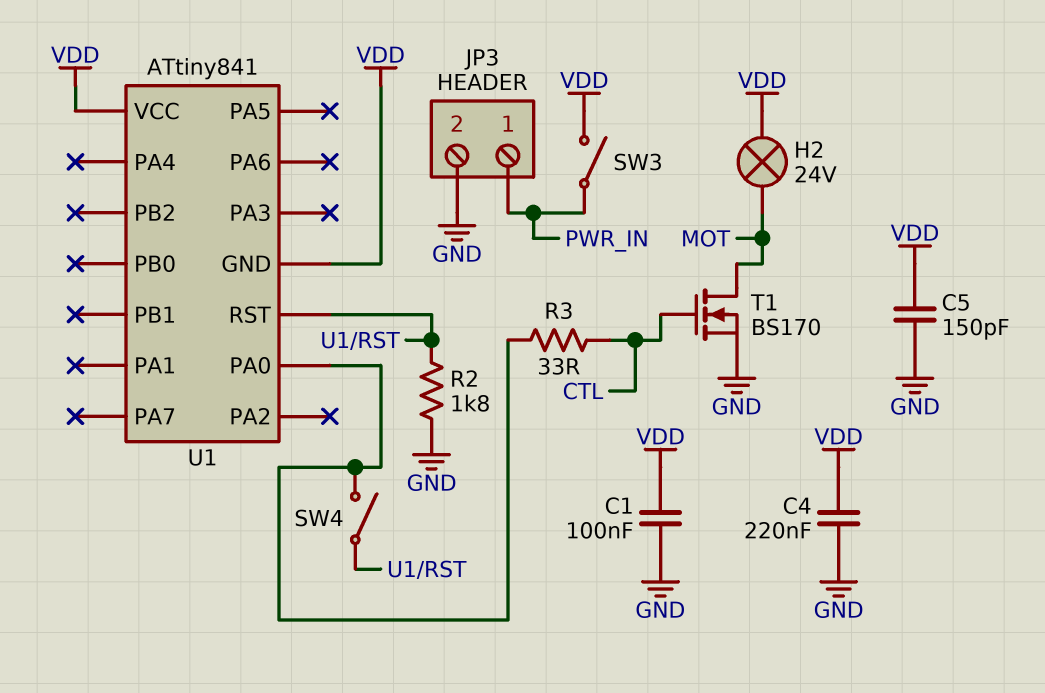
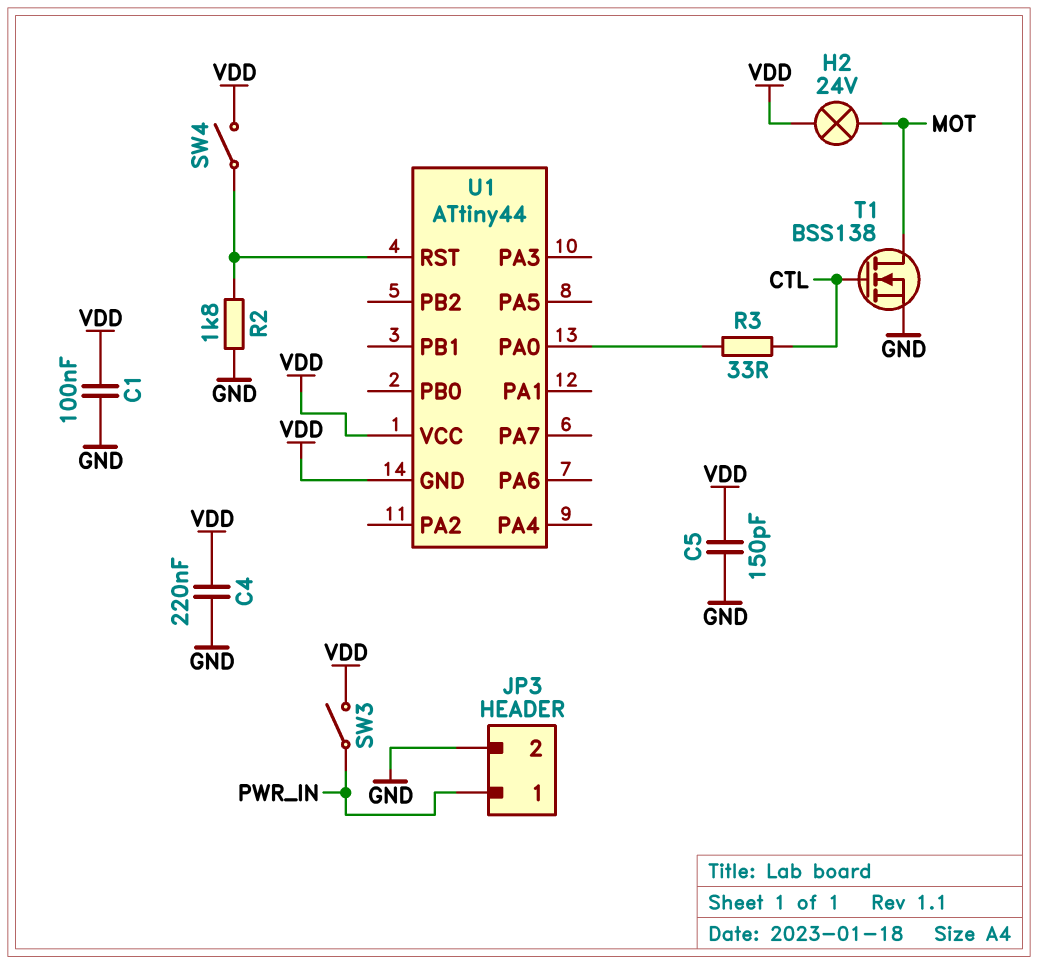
SW4: switch (U1/PA0, U1/RST) -> switch (U1/RST, VDD)
T1: NMOS BS170 (G CTL, D MOT, S GND) -> NMOS BSS138 (G CTL, D MOT, S GND)
U1: ATtiny841 -> ATtiny44

